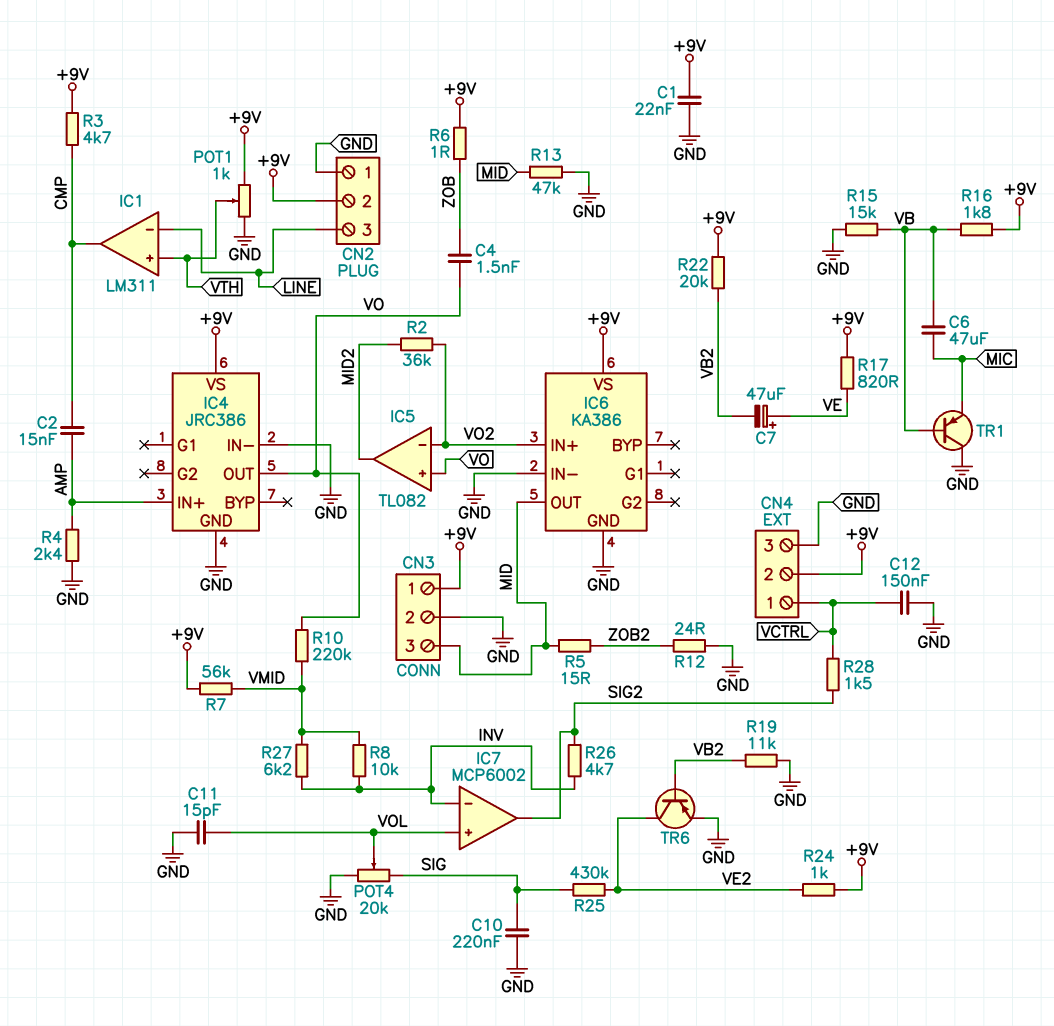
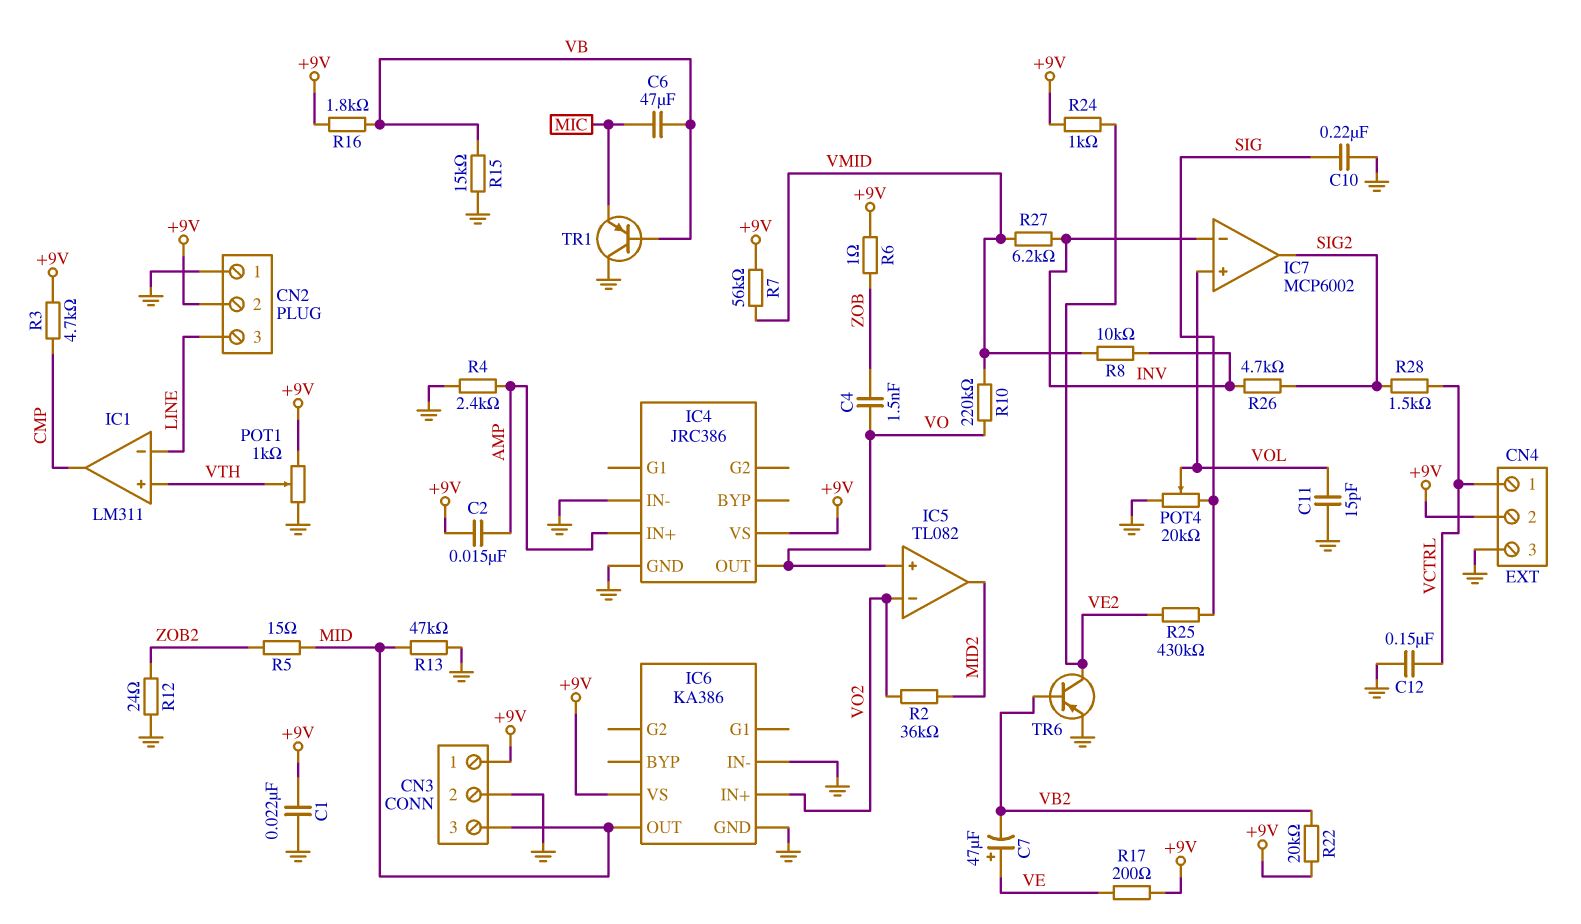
C2: 15nF (AMP, CMP) -> 15nF (+9V, AMP)
R17: 820 (+9V, VE) -> 200 (+9V, VE)
R19: 11k (GND, VB2) -> none

